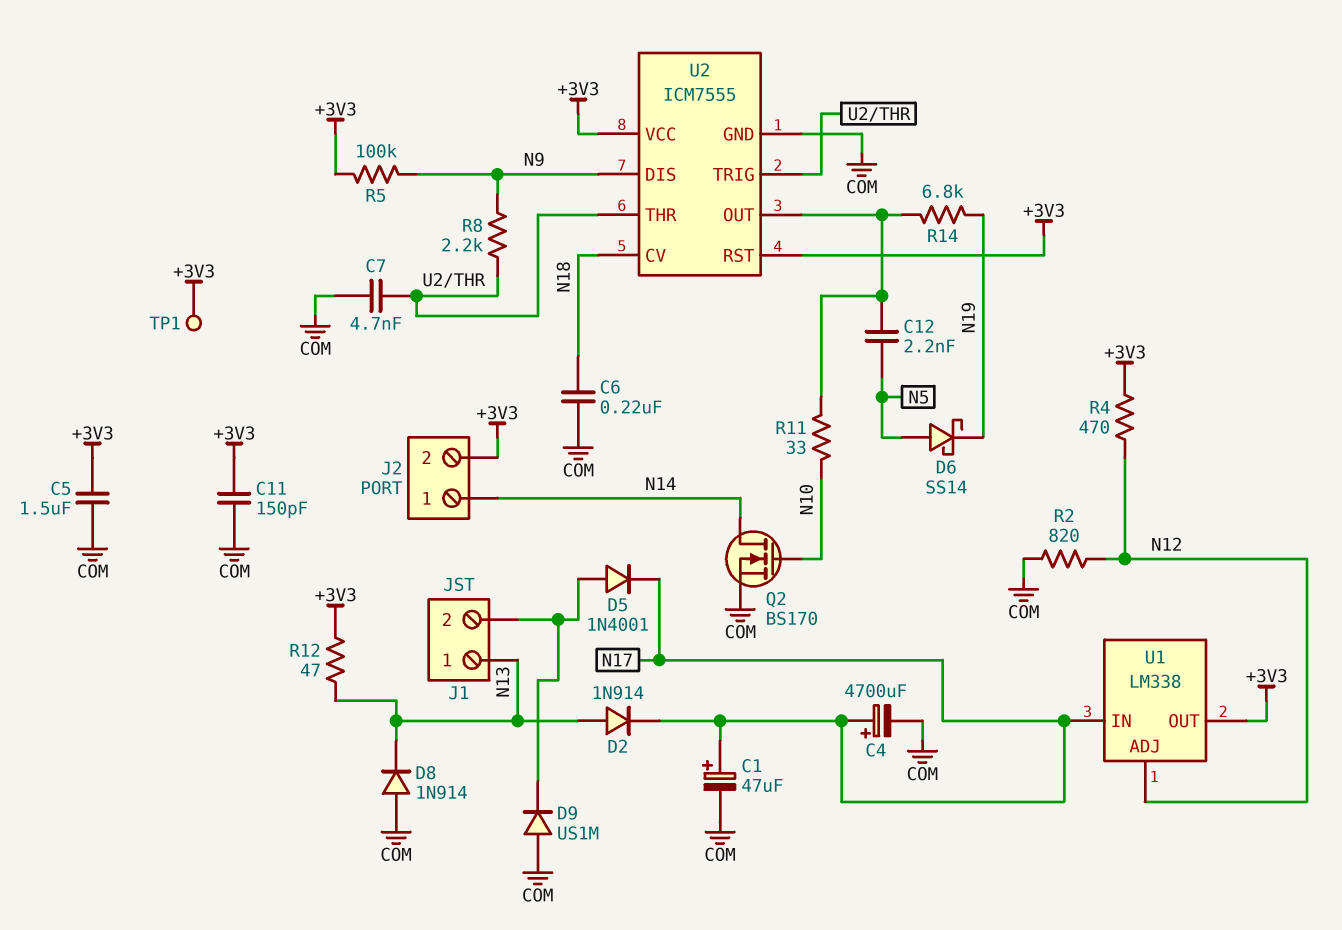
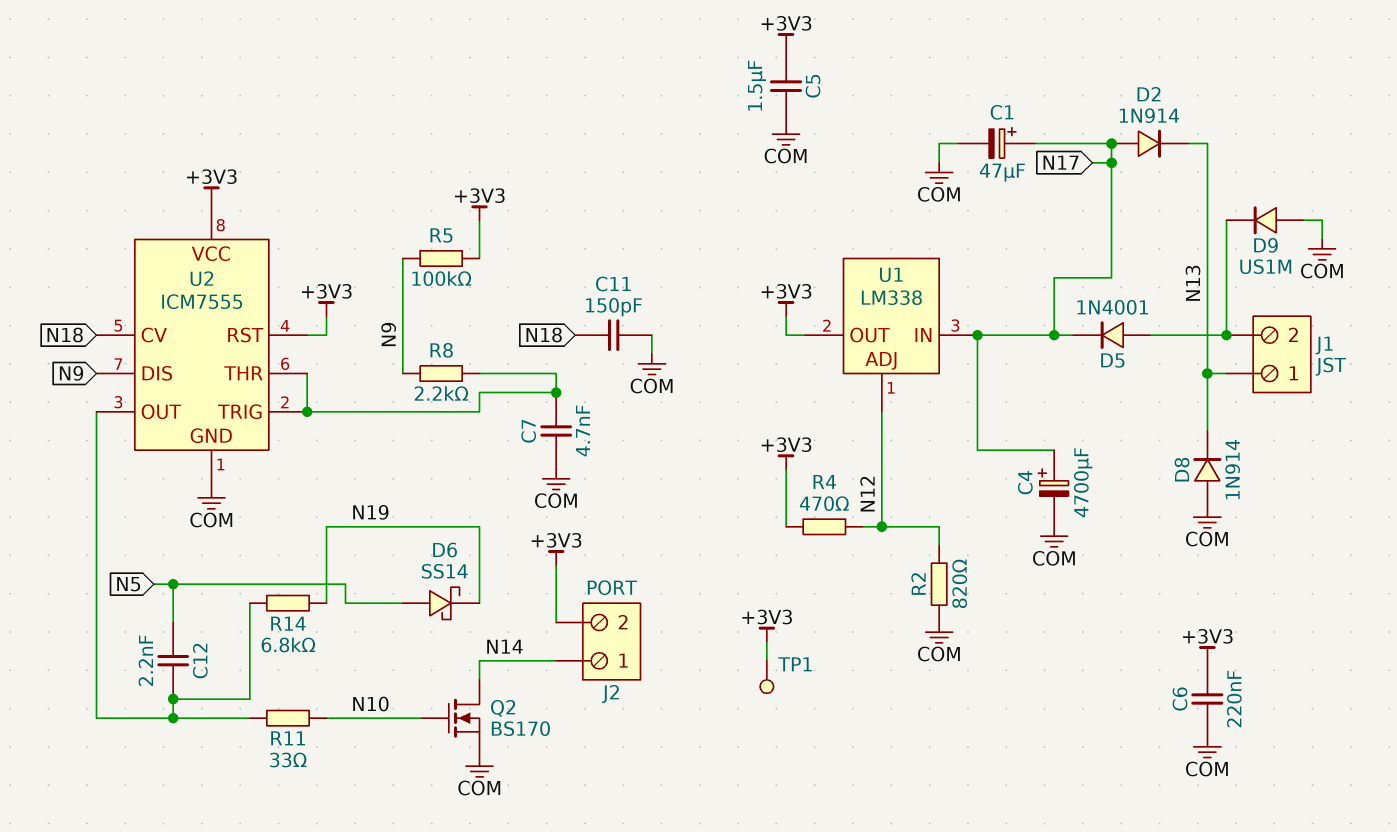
C6: 220nF (COM, N18) -> 220nF (+3V3, COM)
C11: 150pF (+3V3, COM) -> 150pF (COM, N18)
D2: diode 1N914 (A N13, K N17) -> diode 1N914 (A N17, K N13)
R12: 47 (+3V3, N13) -> none

